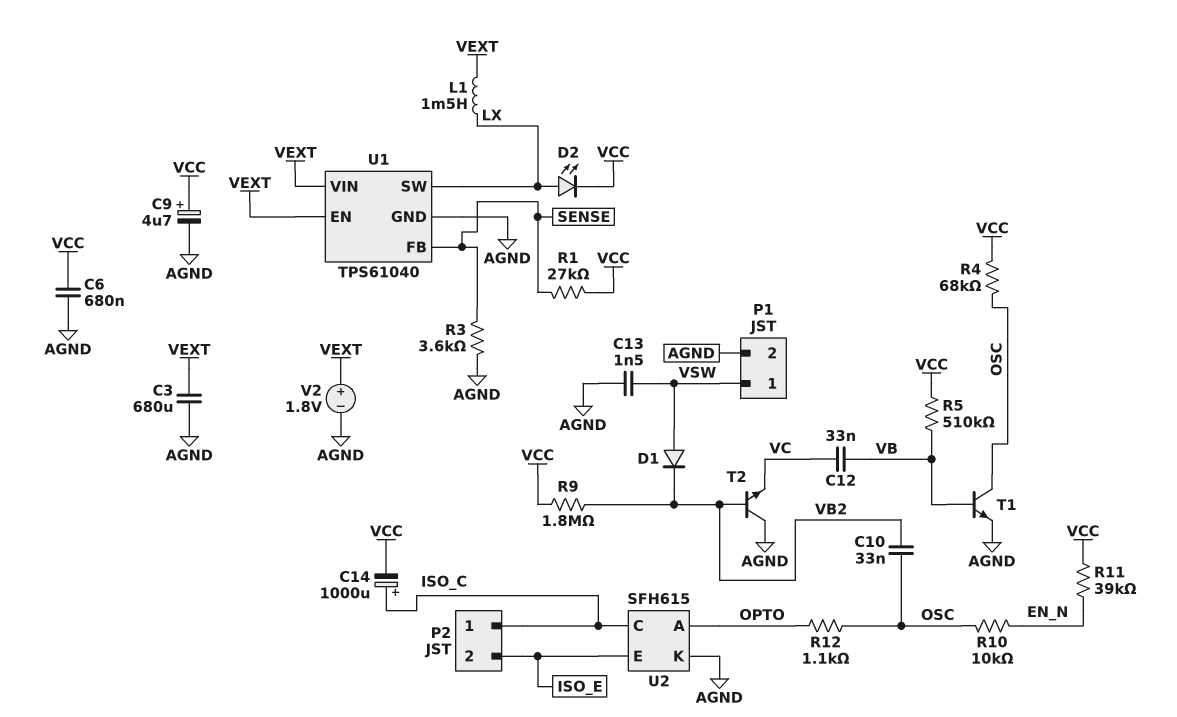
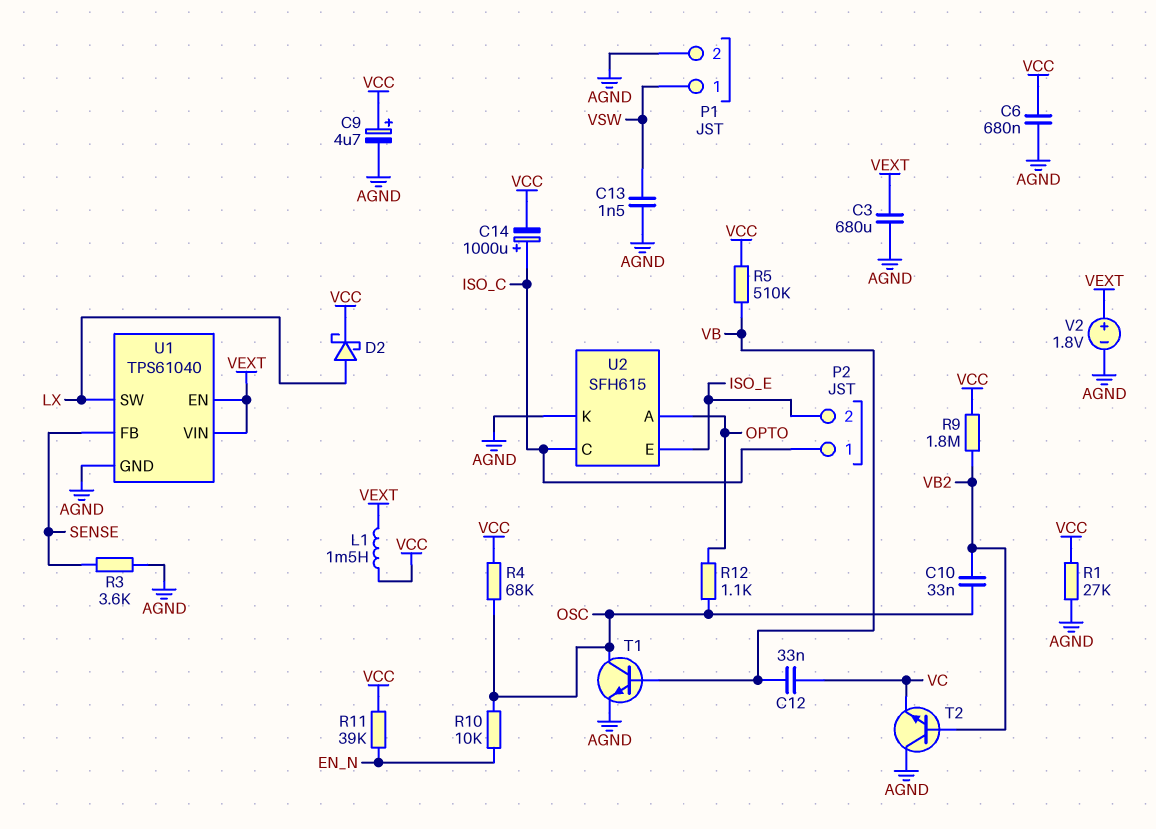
D1: diode (A VSW, K VB2) -> none
D2: LED (A LX, K VCC) -> schottky (A LX, K VCC)
L1: 1.5mH (LX, VEXT) -> 1.5mH (VCC, VEXT)
R1: 27k (SENSE, VCC) -> 27k (AGND, VCC)

